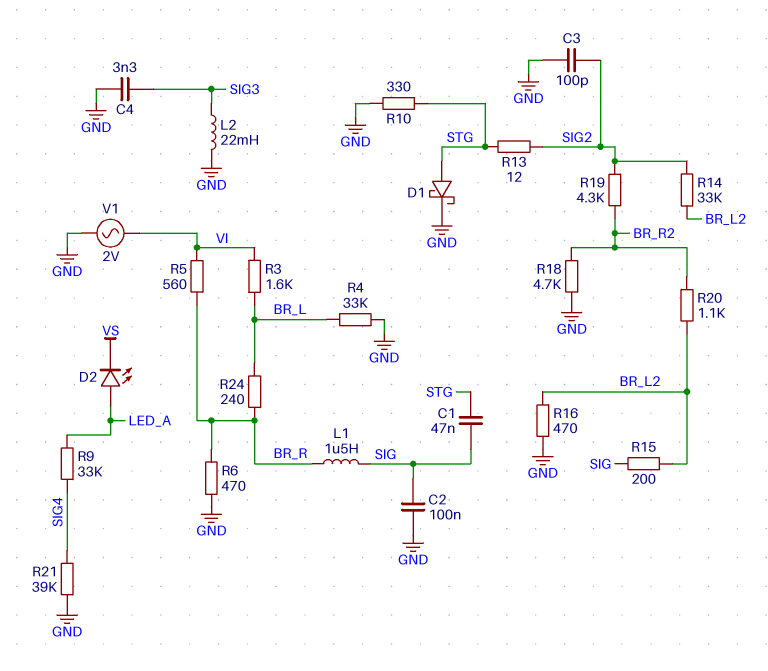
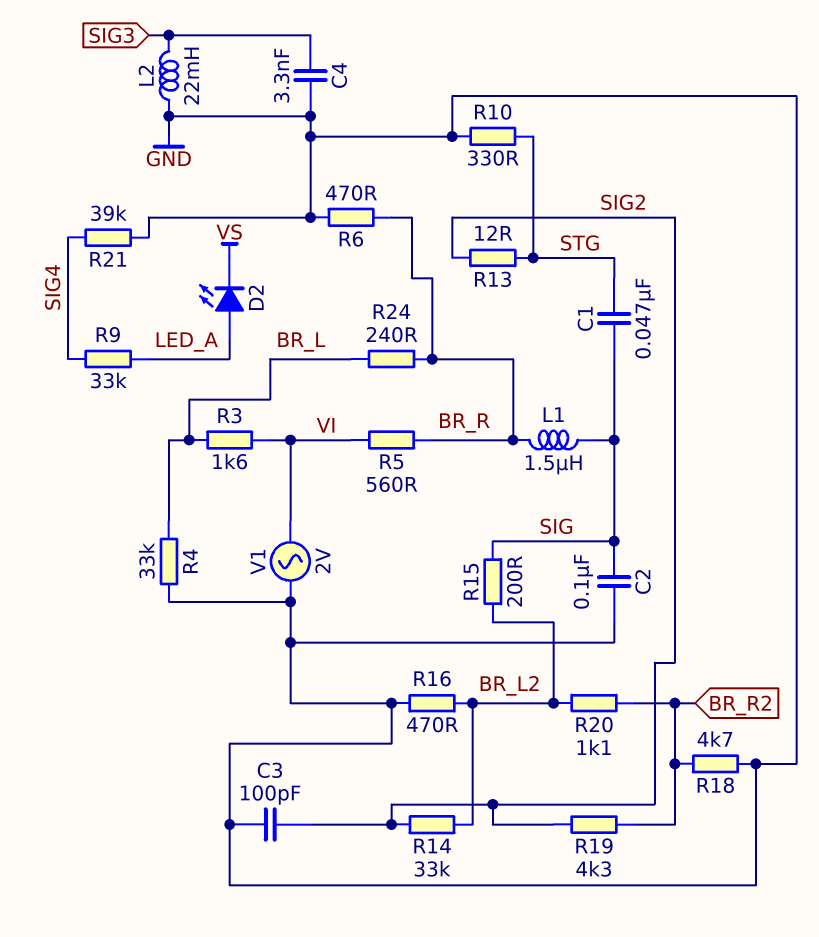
D1: schottky (A STG, K GND) -> none

